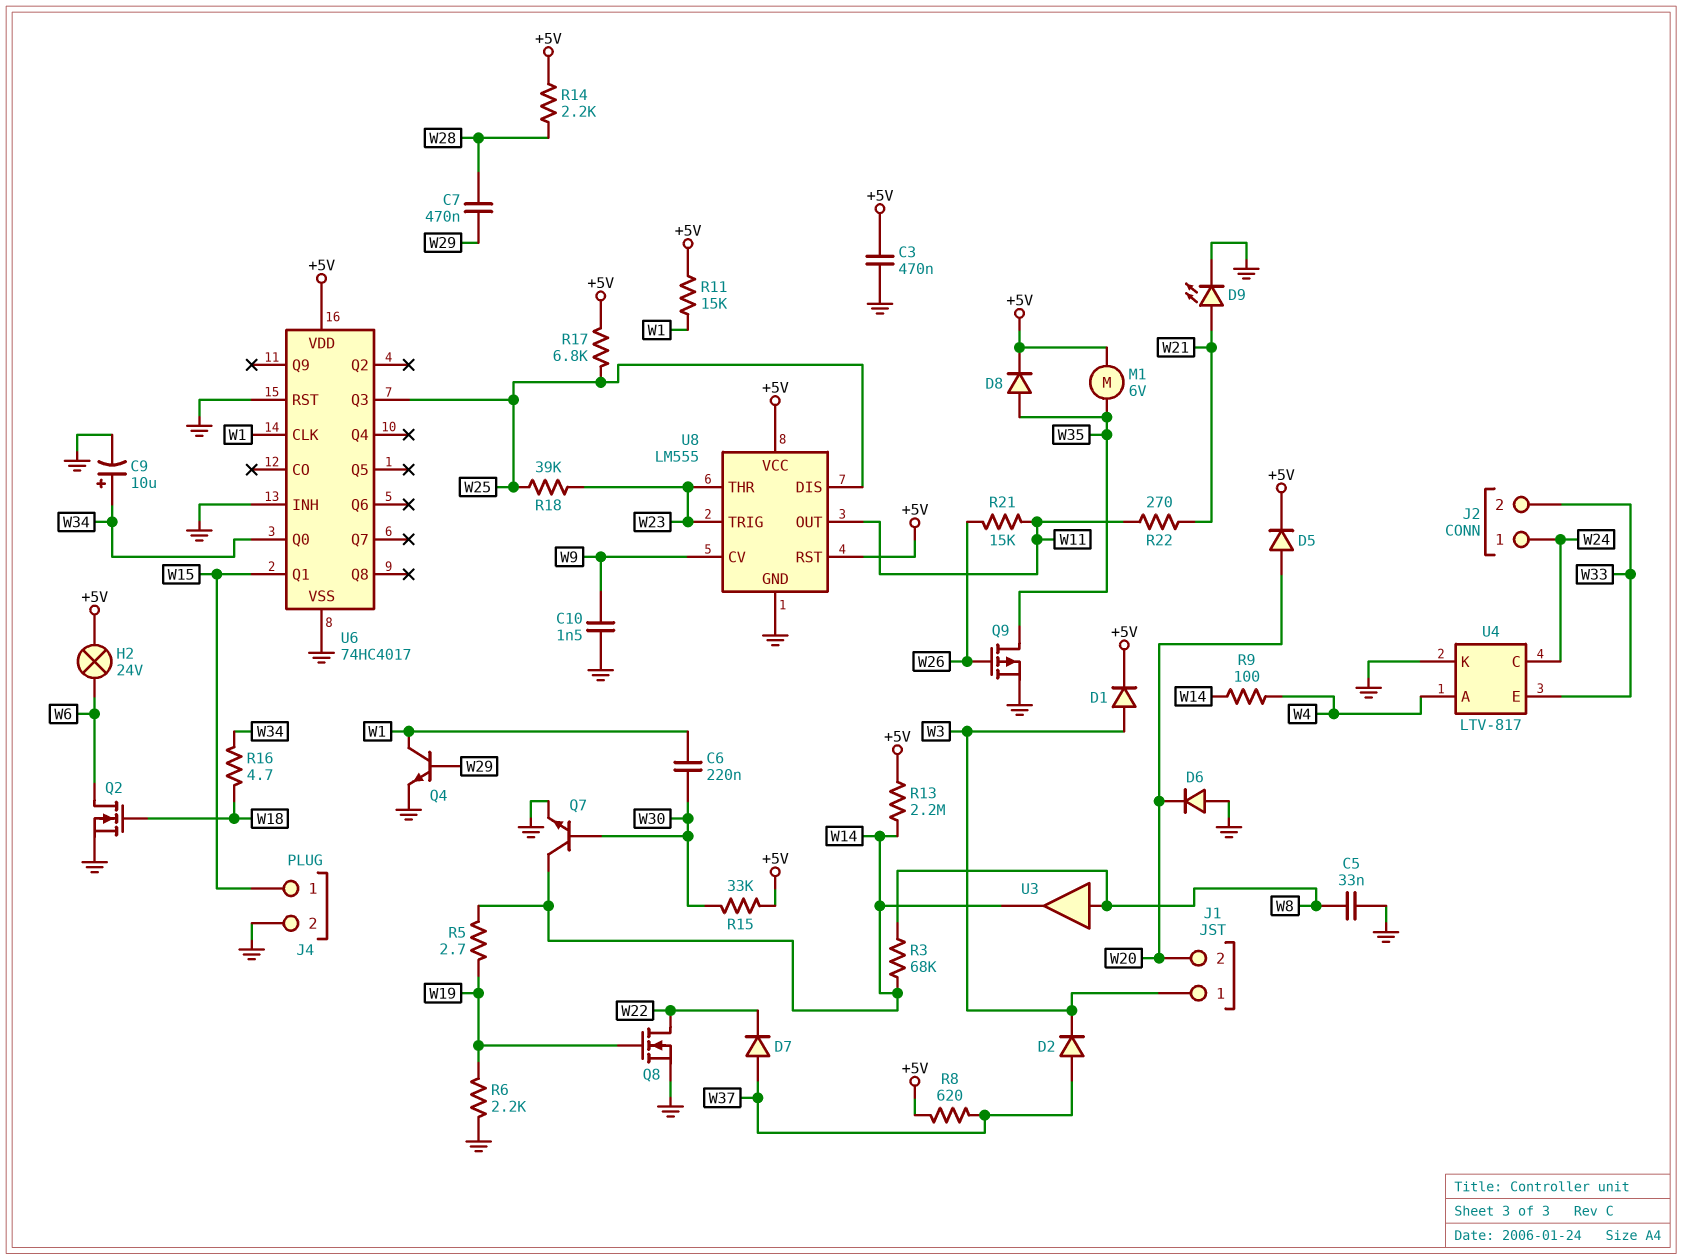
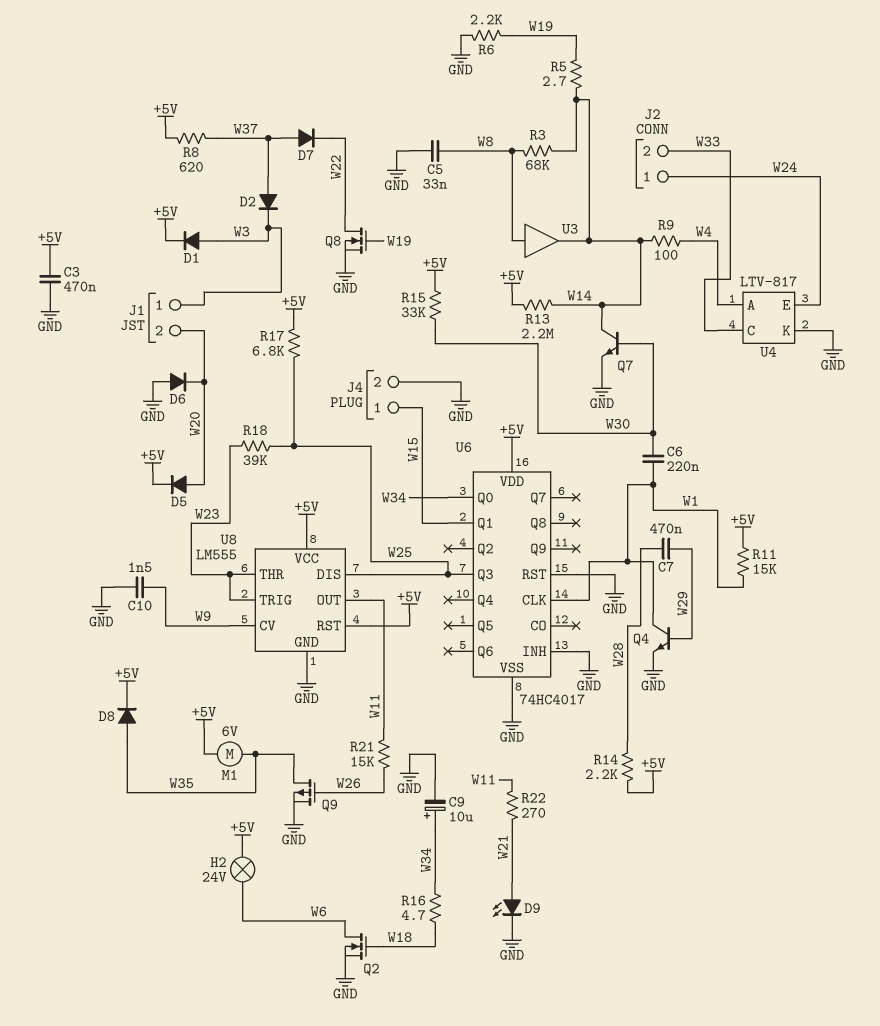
U4 pin C: W24 -> W33
U4 pin E: W33 -> W24

